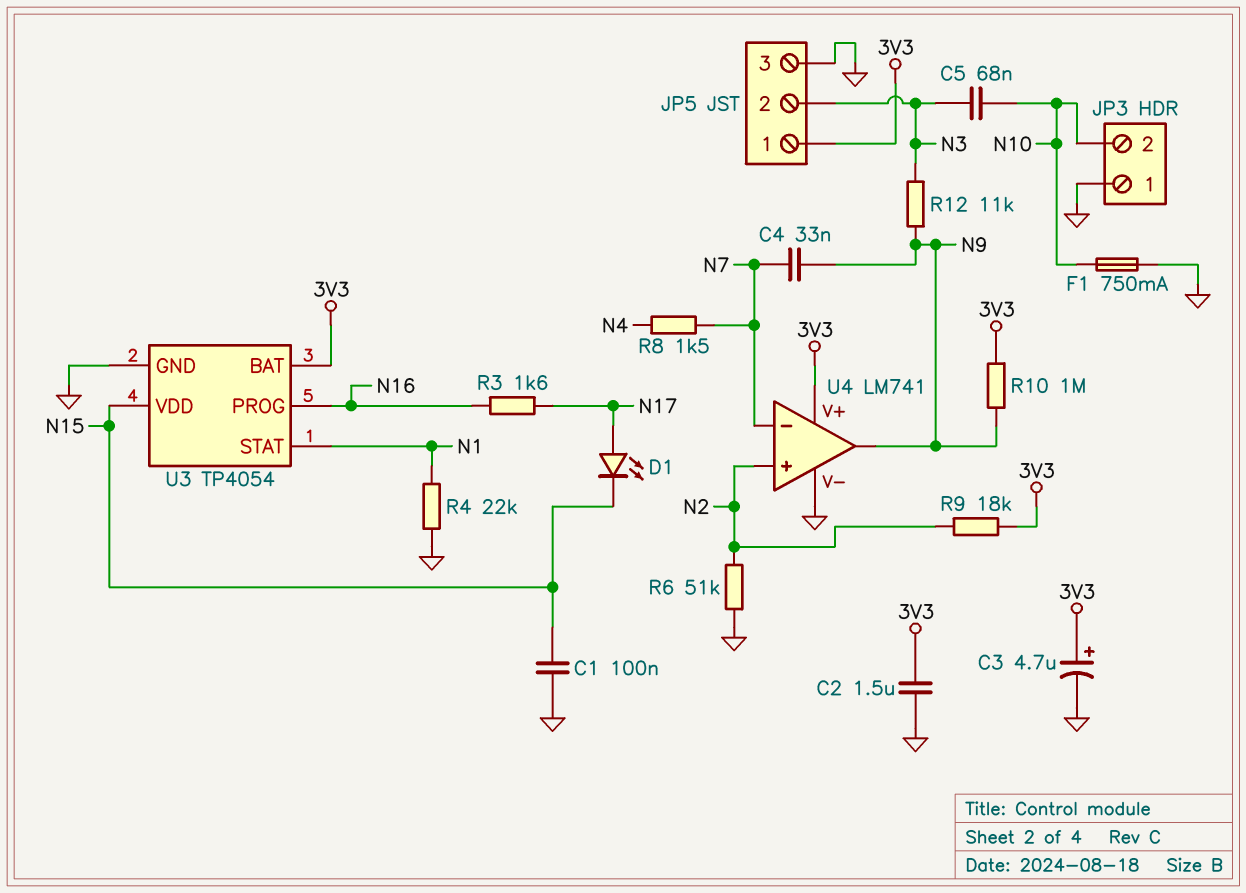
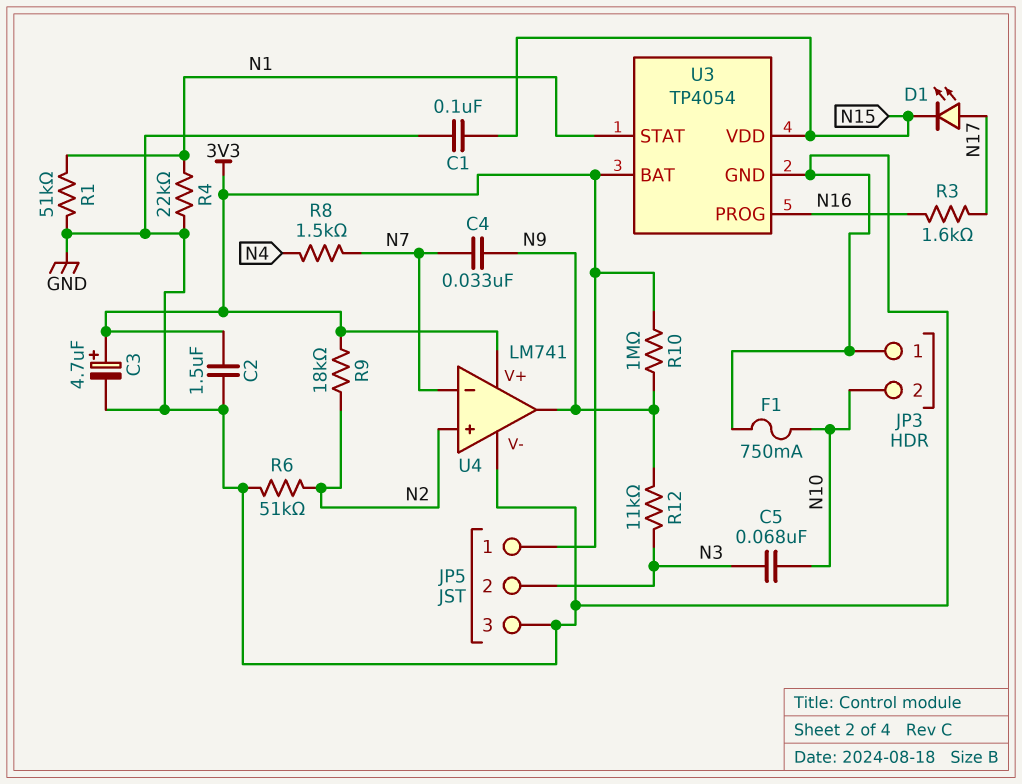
R1: none -> 51k (GND, N1)

